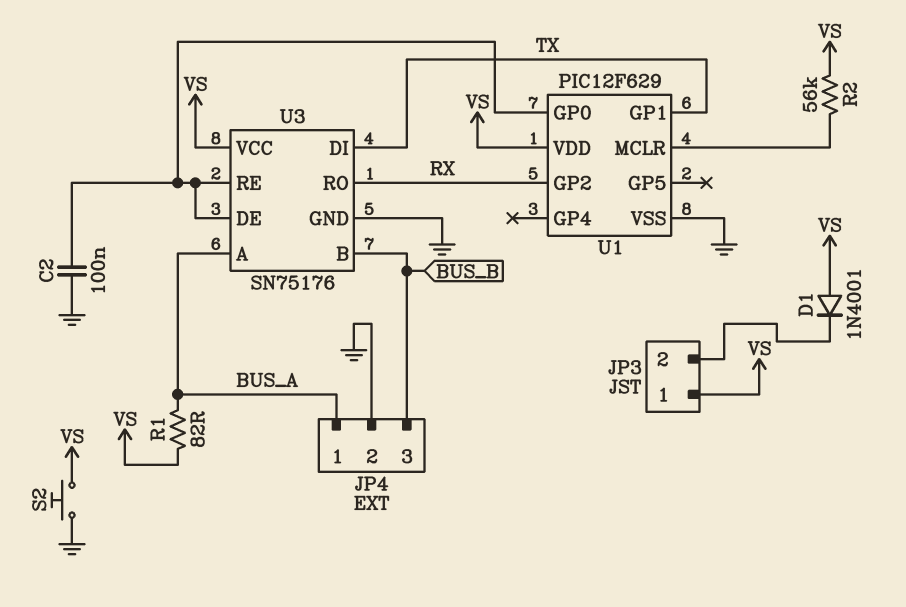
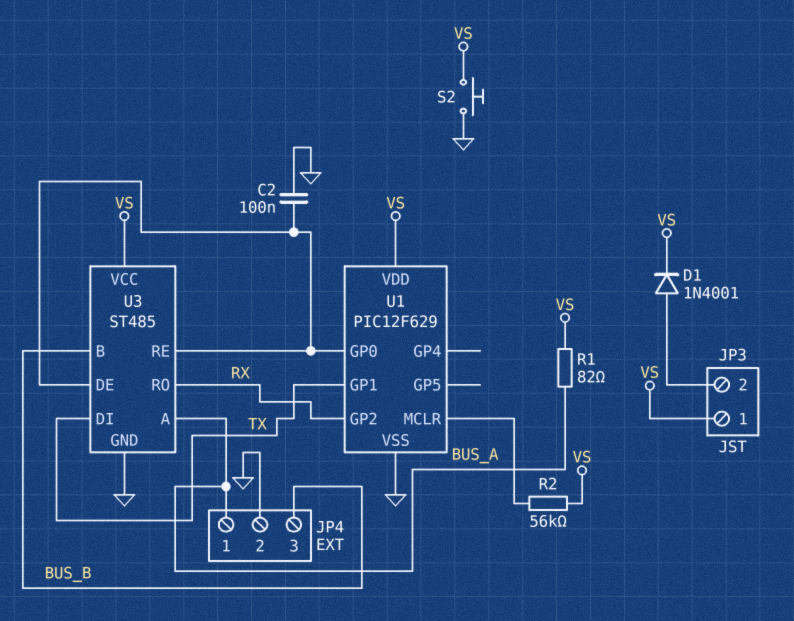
D1: diode 1N4001 (A VS, K JP3/2) -> diode 1N4001 (A JP3/2, K VS)
U3: SN75176 -> ST485

